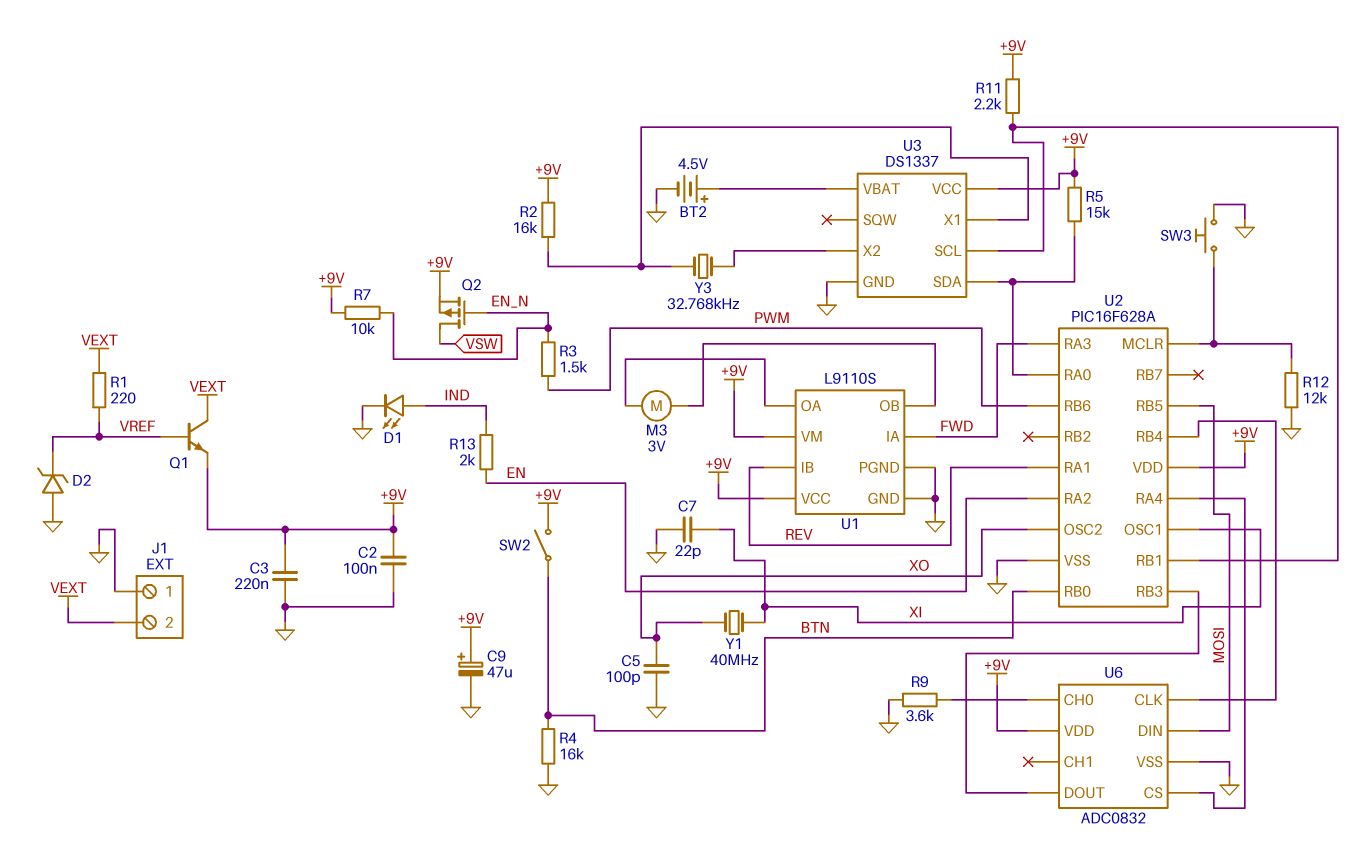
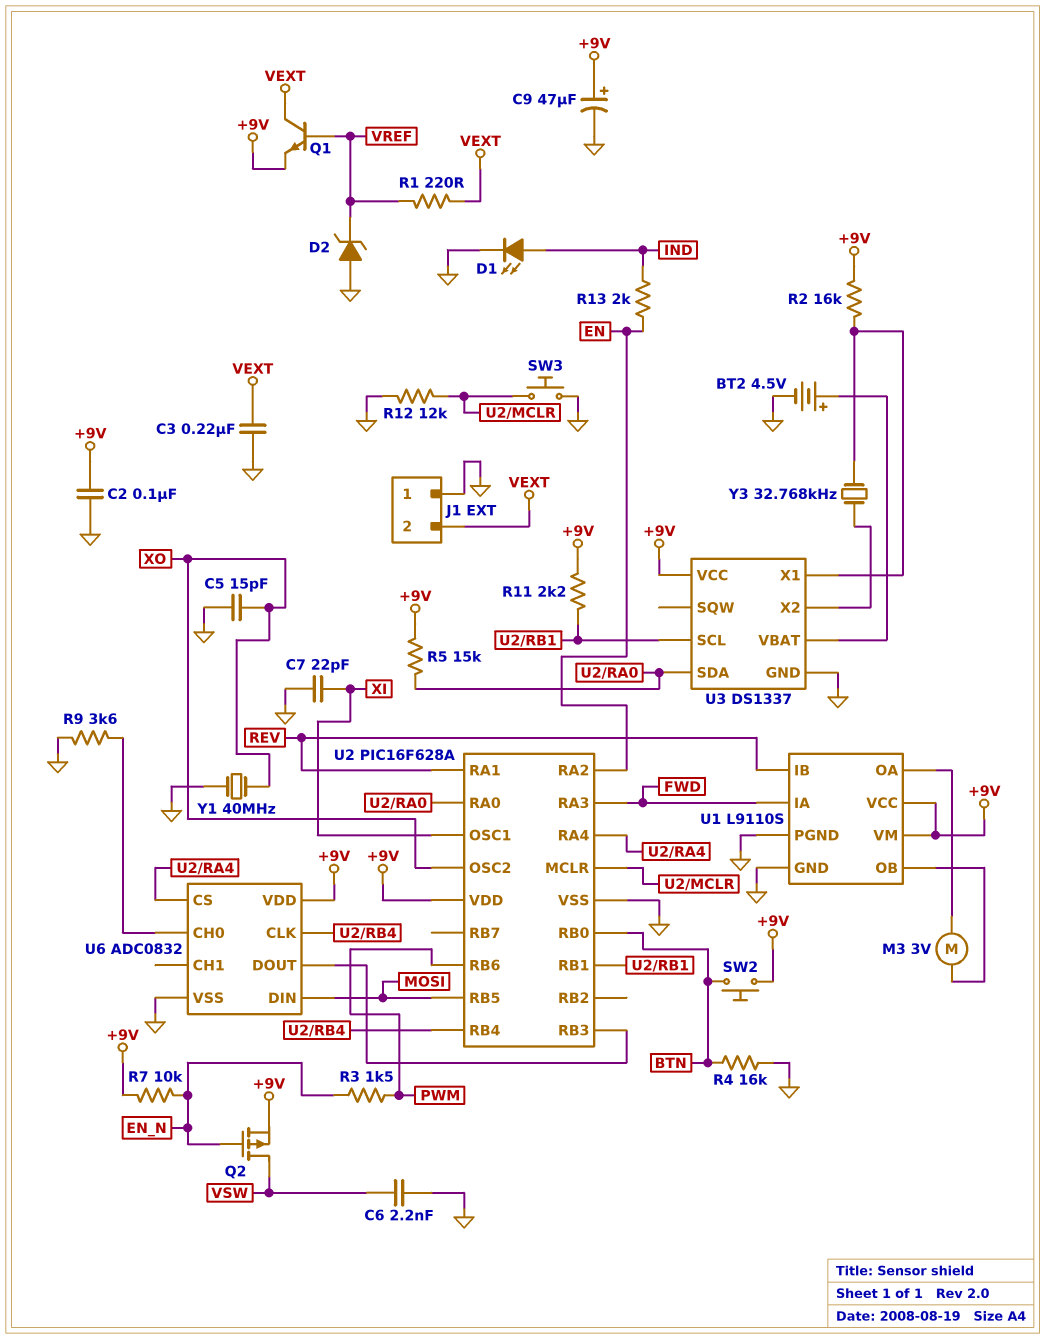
C3: 220nF (+9V, GND) -> 220nF (GND, VEXT)
C5: 100pF (GND, XO) -> 15pF (GND, XO)
C6: none -> 2.2nF (GND, VSW)
SW2: switch (+9V, BTN) -> button (+9V, BTN)
Y1: 40MHz (XI, XO) -> 40MHz (GND, XO)

